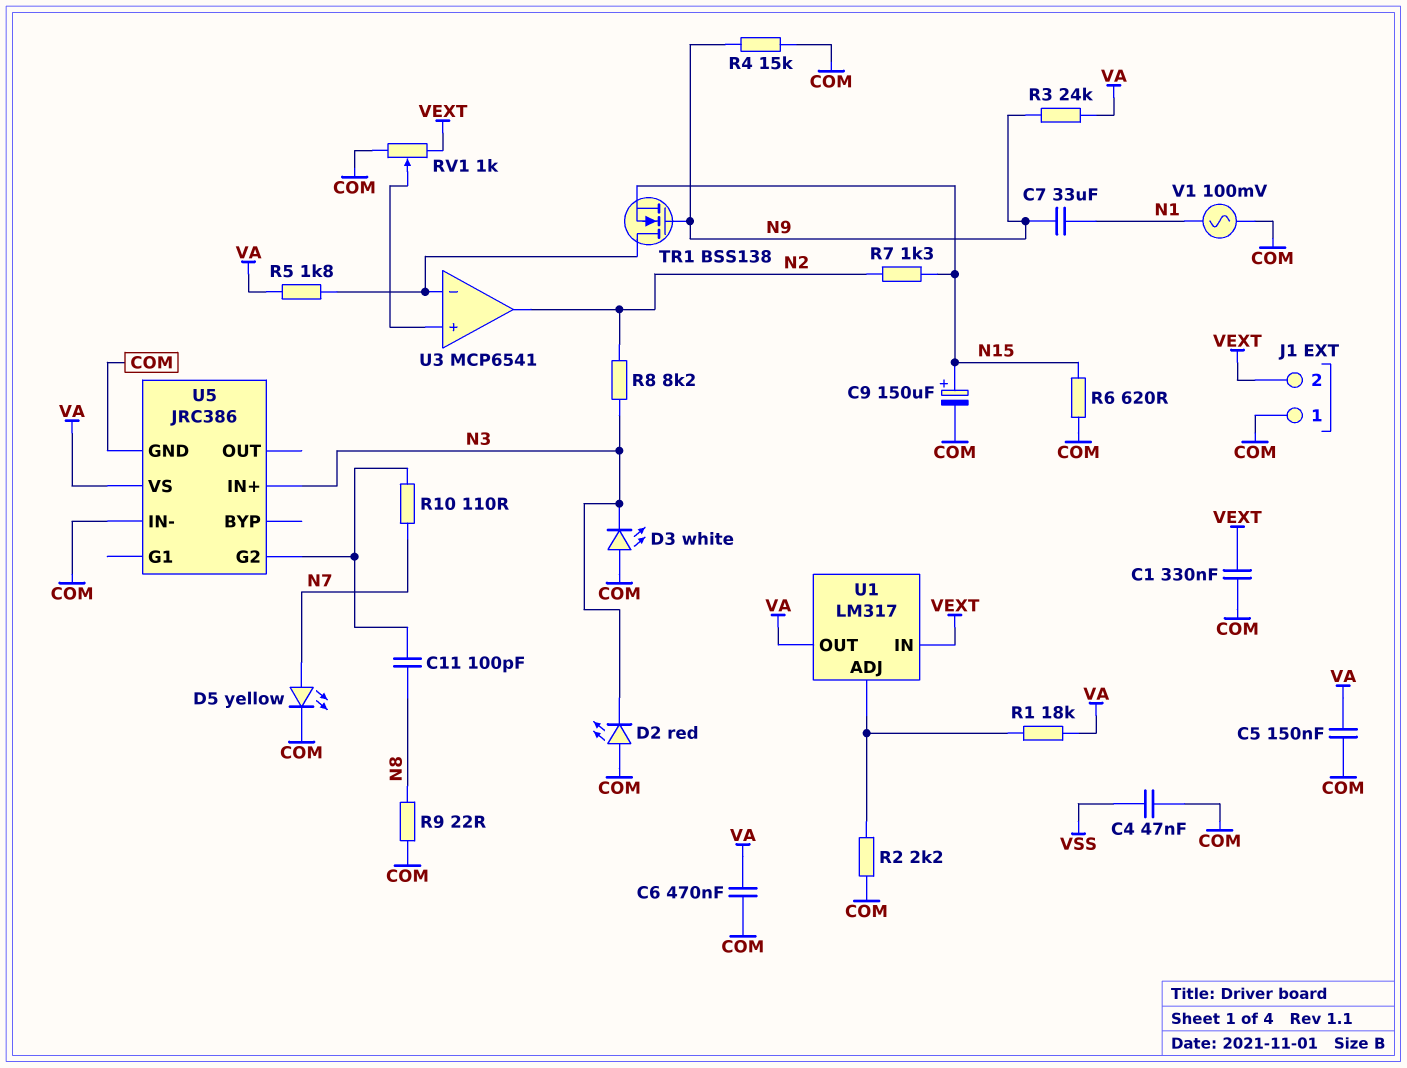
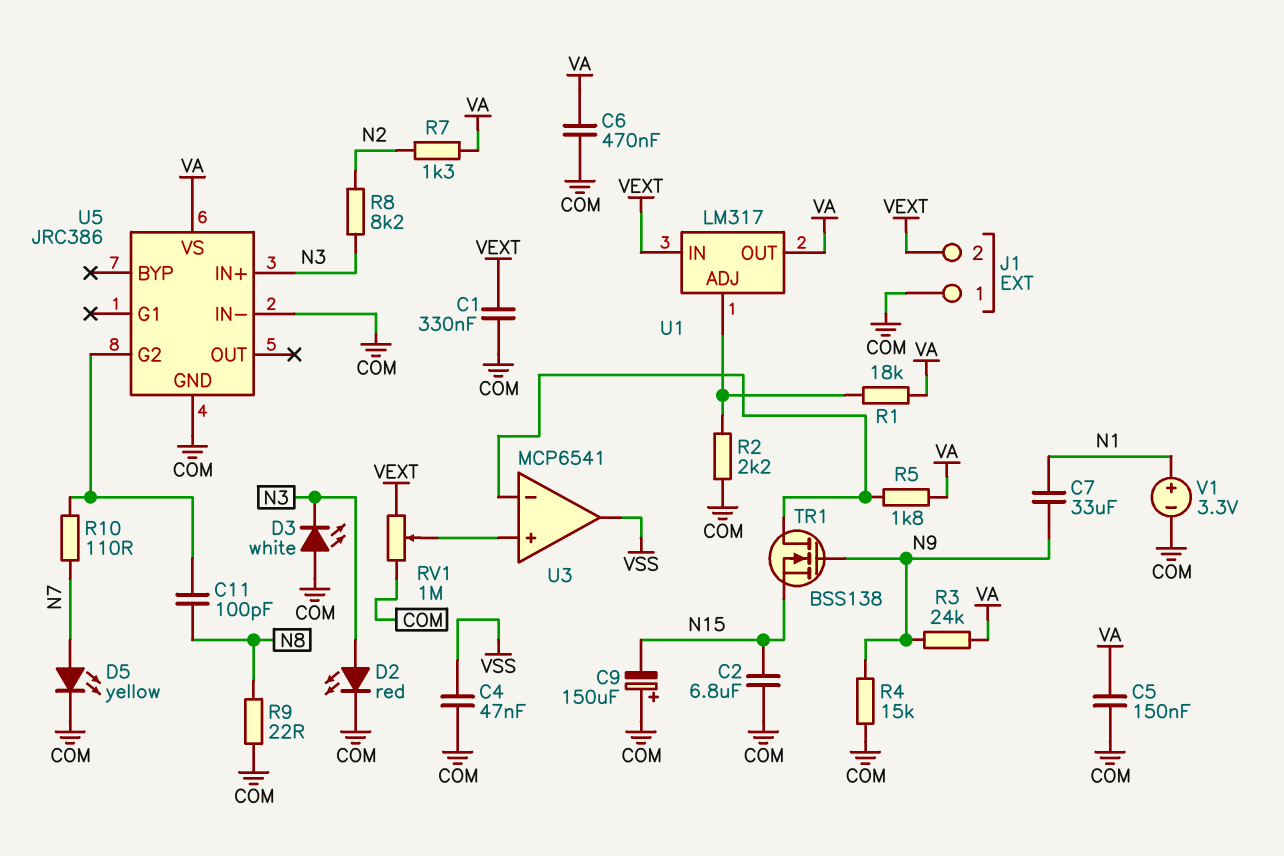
C2: none -> 6.8uF (COM, N15)
C9: 150uF (plus N15, minus COM) -> 150uF (plus COM, minus N15)
D2: LED red (A COM, K N3) -> LED red (A N3, K COM)
R6: 620 (COM, N15) -> none
R7: 1.3k (N2, N15) -> 1.3k (N2, VA)
RV1: 1k (COM, VEXT, wiper U3/in+) -> 1M (COM, VEXT, wiper U3/in+)
U3 pin out: N2 -> VSS
V1: AC 100mV (COM, N1) -> 3.3V (plus N1, minus COM)

